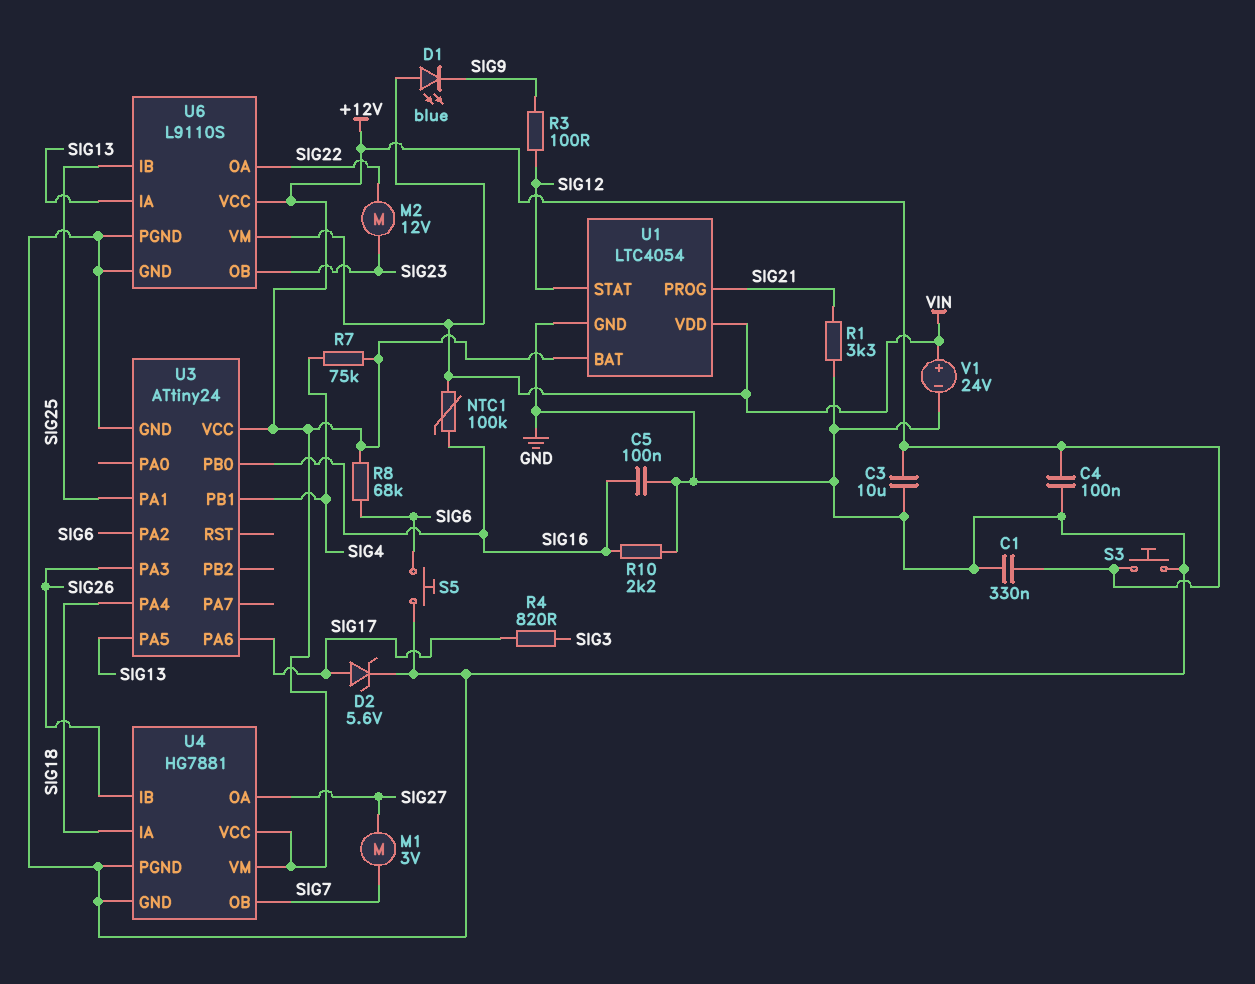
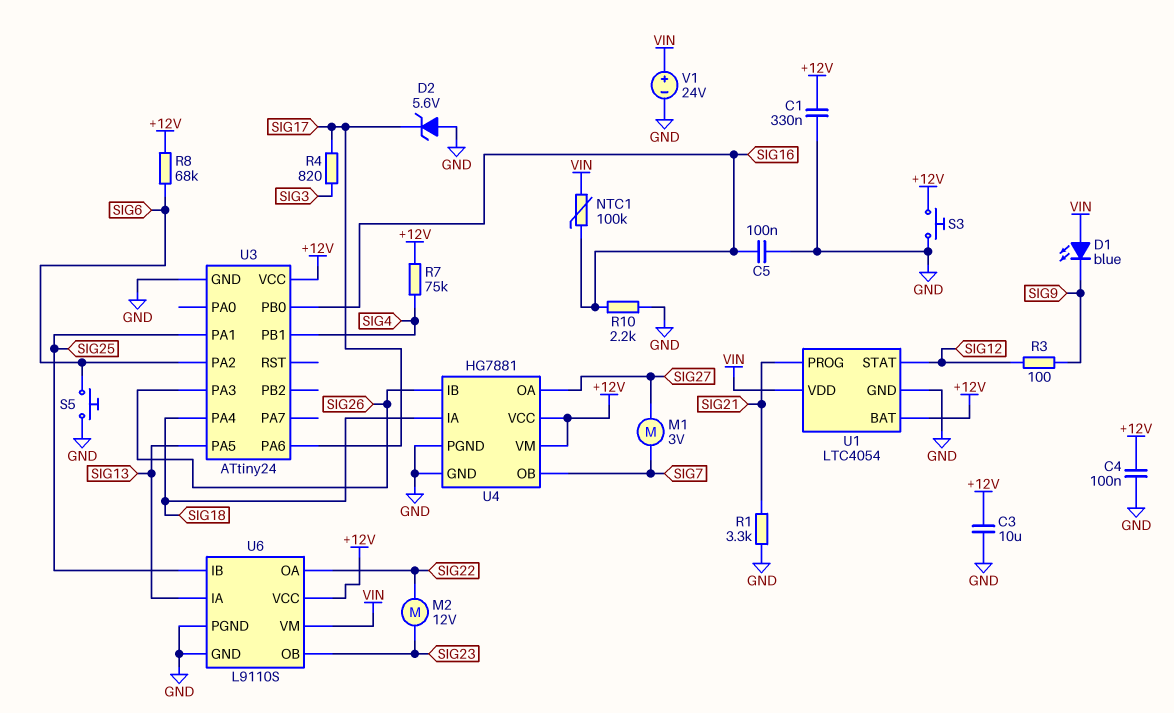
D2: zener 5.6V (A SIG17, K GND) -> zener 5.6V (A GND, K SIG17)

